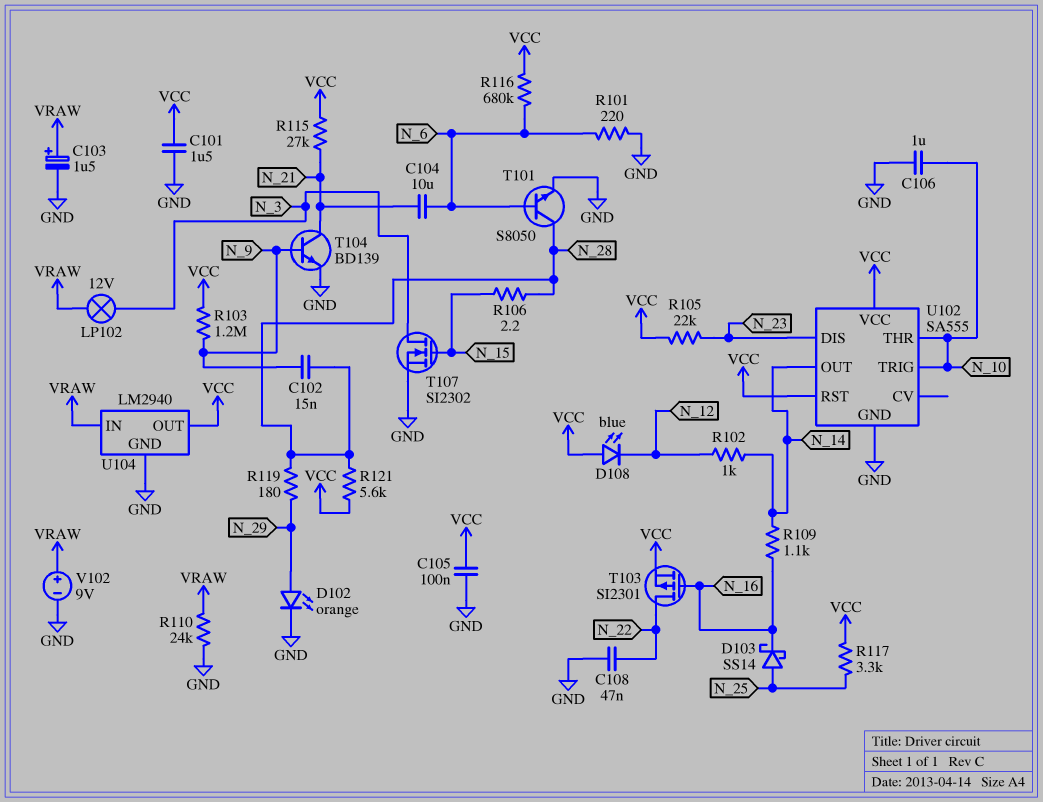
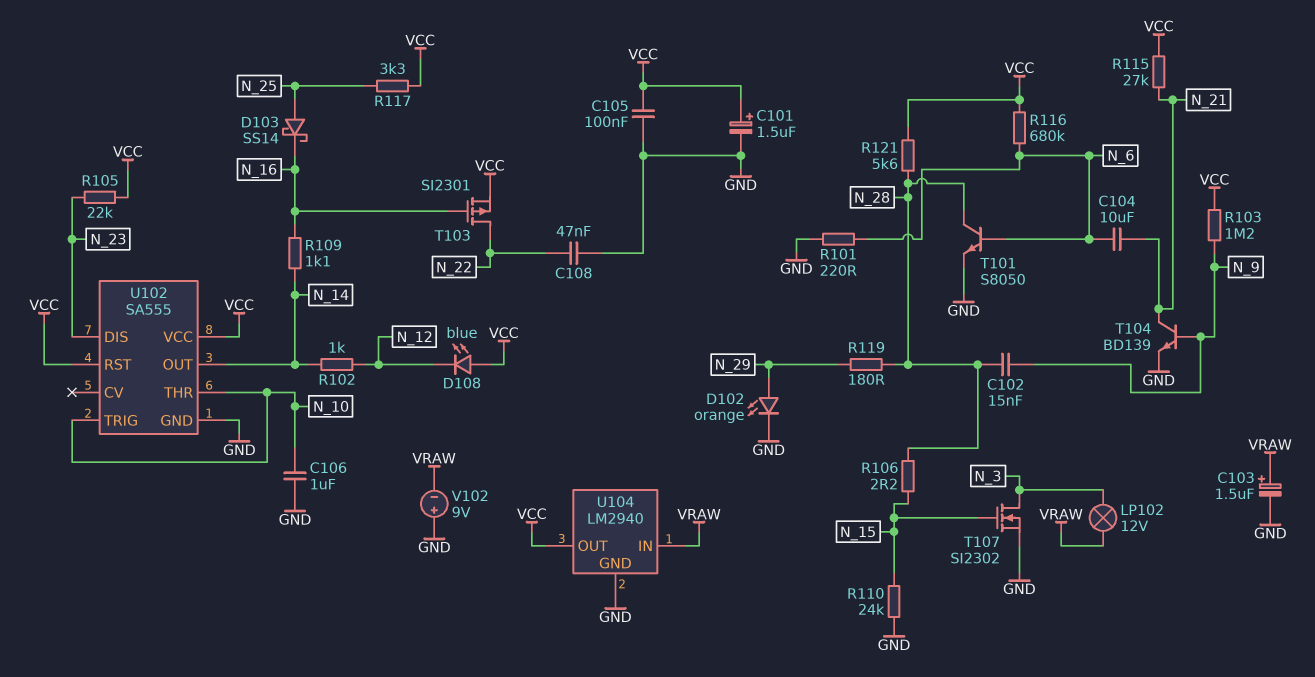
C101: 1.5uF (GND, VCC) -> 1.5uF (plus VCC, minus GND)
R110: 24k (GND, VRAW) -> 24k (GND, N_15)
V102: 9V (plus VRAW, minus GND) -> 9V (plus GND, minus VRAW)

